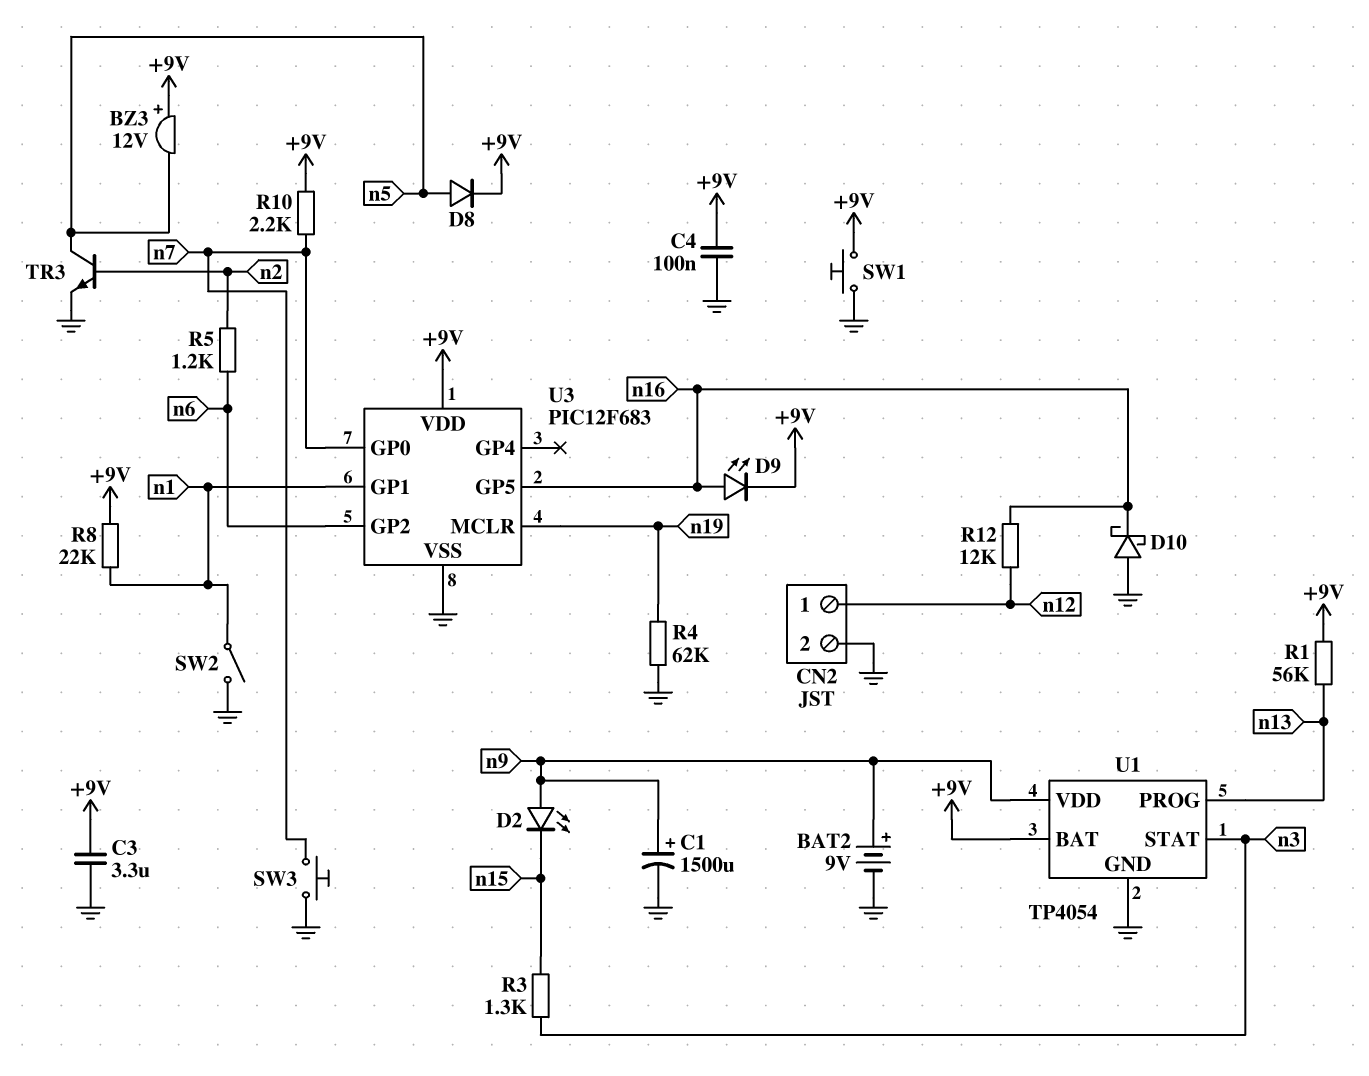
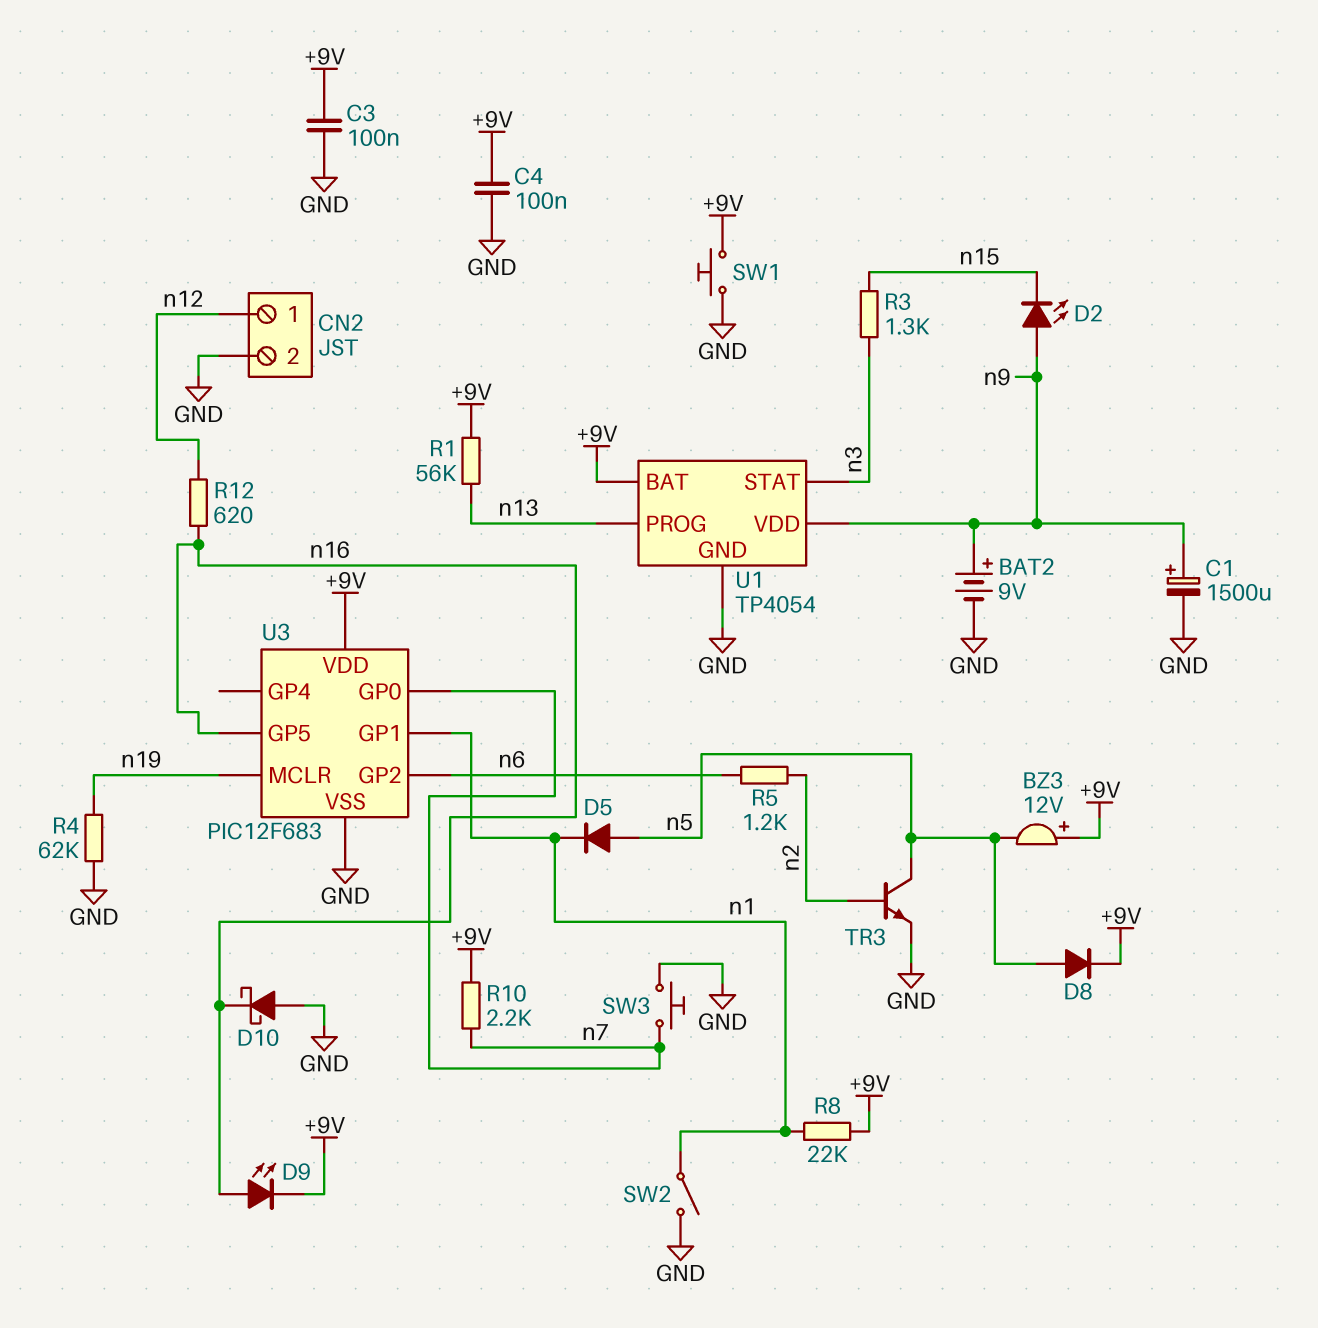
C3: 3.3uF (+9V, GND) -> 100nF (+9V, GND)
D5: none -> diode (A n5, K n1)
R12: 12k (n12, n16) -> 620 (n12, n16)

